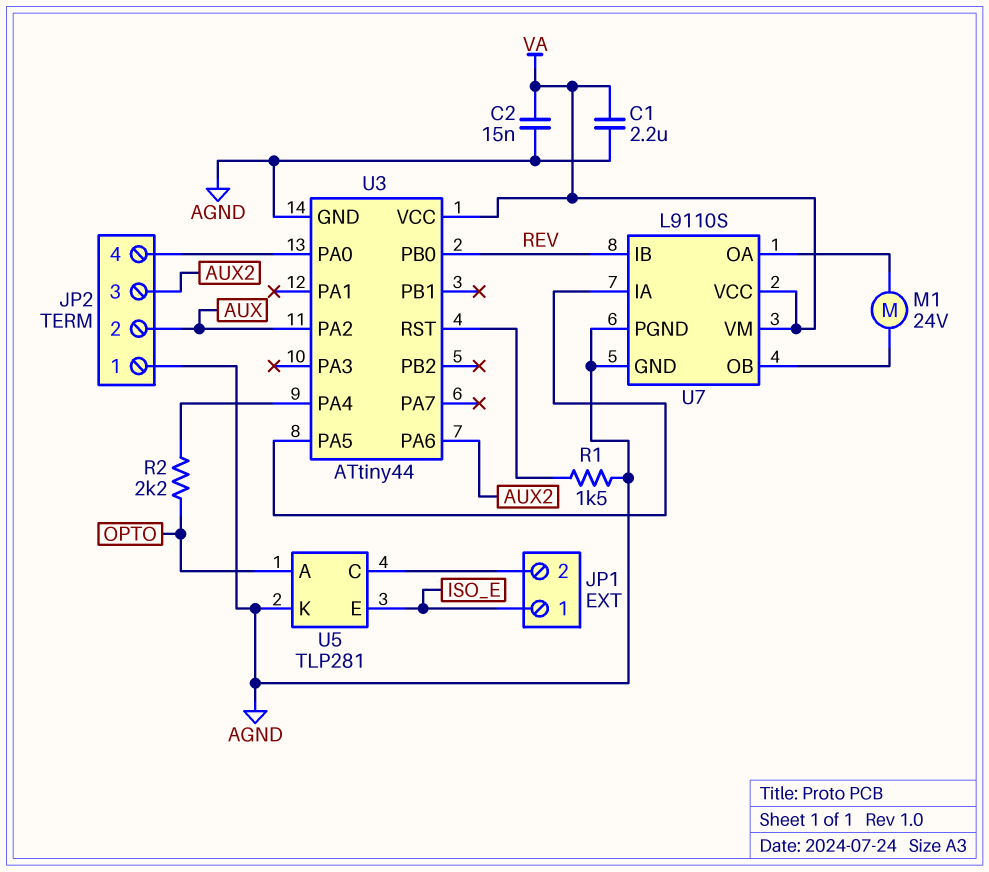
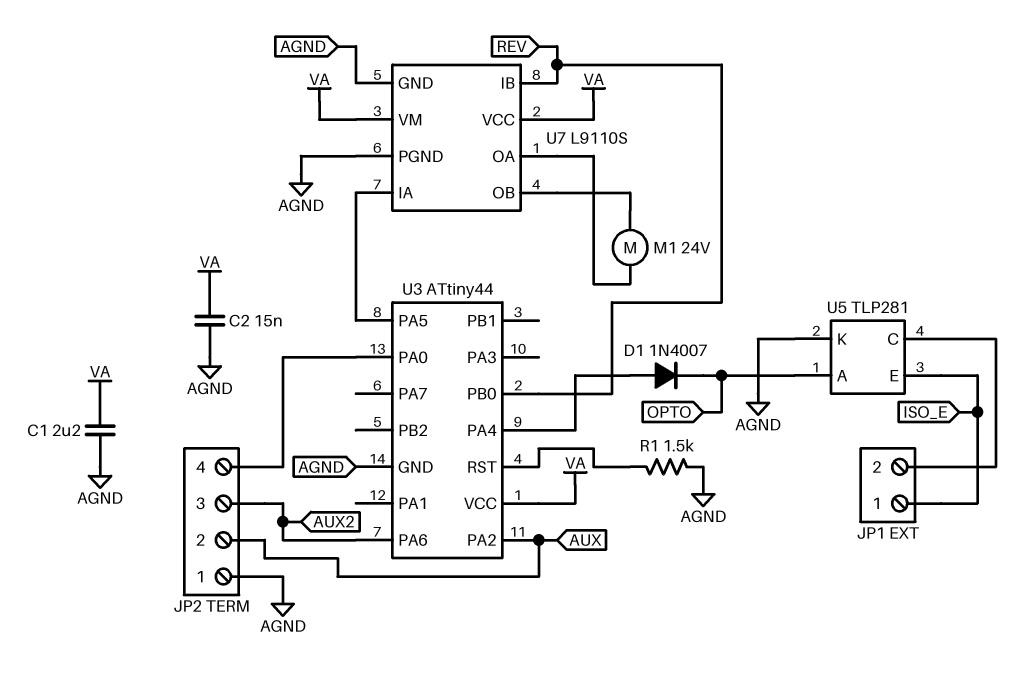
D1: none -> diode 1N4007 (A U3/PA4, K OPTO)
R2: 2.2k (OPTO, U3/PA4) -> none

